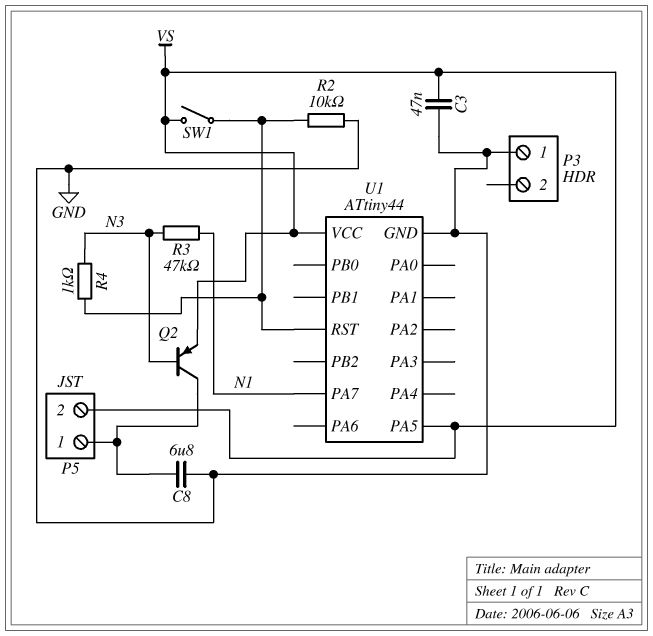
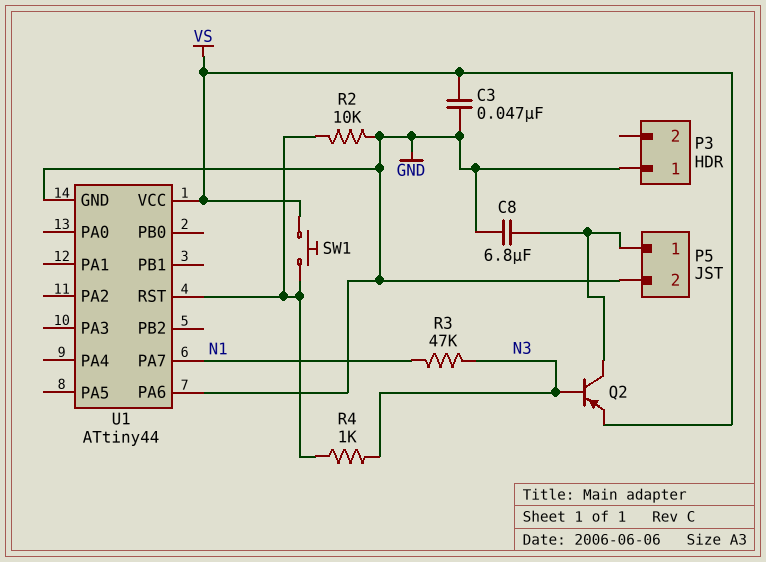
P5 pin 2: VS -> GND
SW1: switch (U1/RST, VS) -> button (U1/RST, VS)
U1 pin PA5: VS -> none
U1 pin PA6: none -> GND

